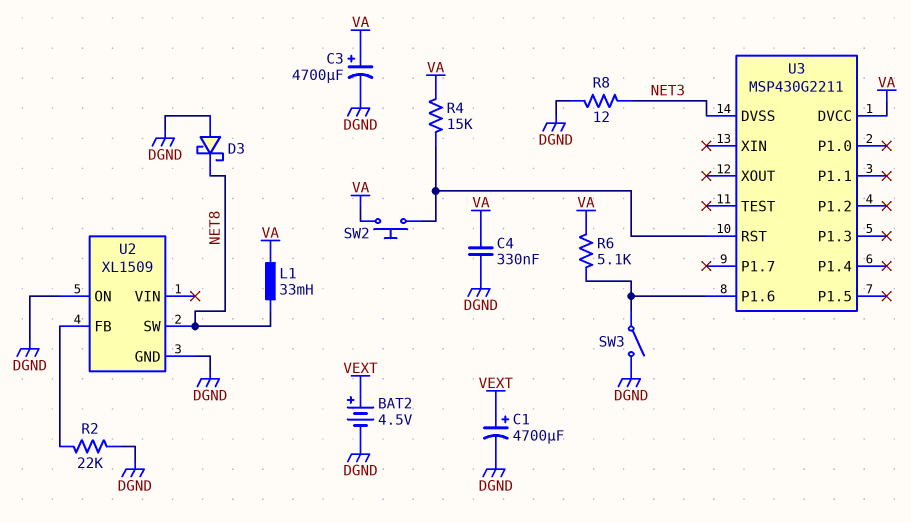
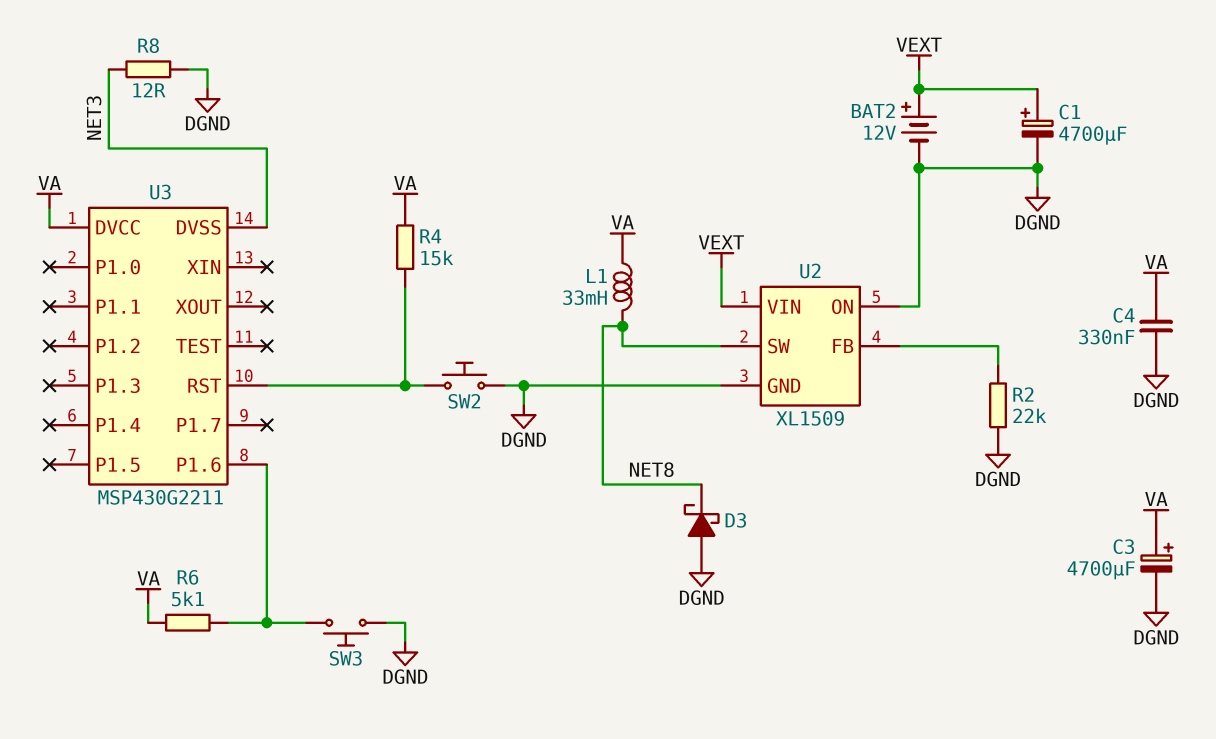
BAT2: 4.5V (plus VEXT, minus DGND) -> 12V (plus VEXT, minus DGND)
SW2: button (U3/RST, VA) -> button (DGND, U3/RST)
SW3: switch (DGND, U3/P1.6) -> button (DGND, U3/P1.6)
U2 pin VIN: none -> VEXT

